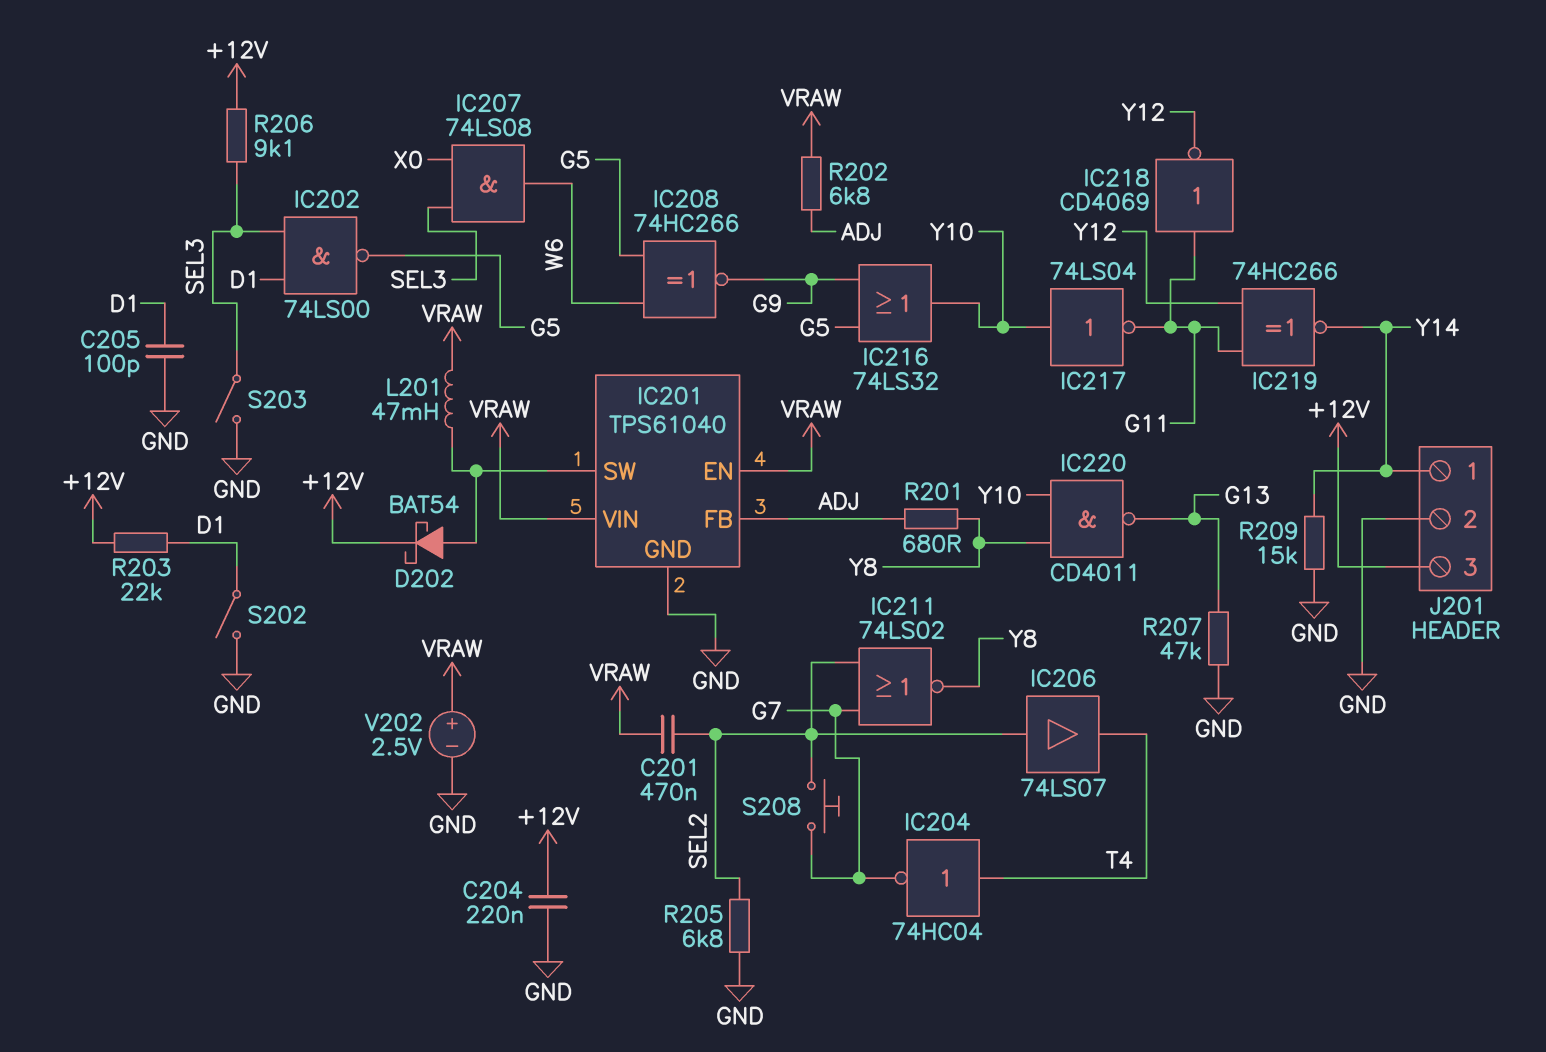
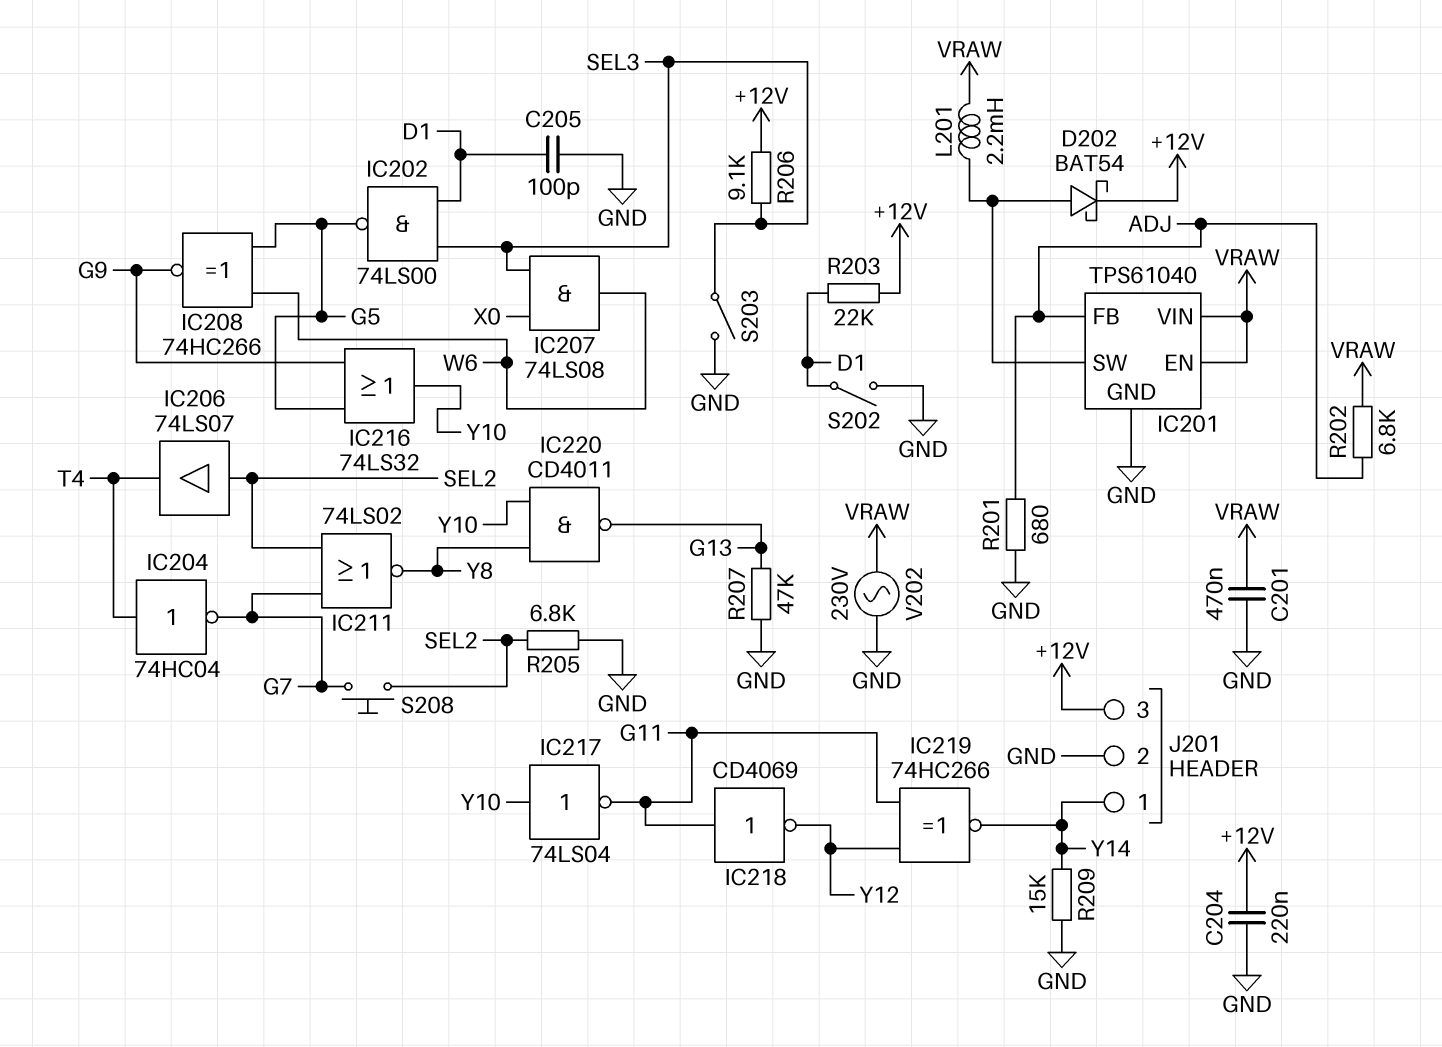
C201: 470nF (SEL2, VRAW) -> 470nF (GND, VRAW)
L201: 47mH (IC201/SW, VRAW) -> 2.2mH (IC201/SW, VRAW)
R201: 680 (ADJ, Y8) -> 680 (ADJ, GND)
V202: 2.5V (plus VRAW, minus GND) -> AC 230V (GND, VRAW)

